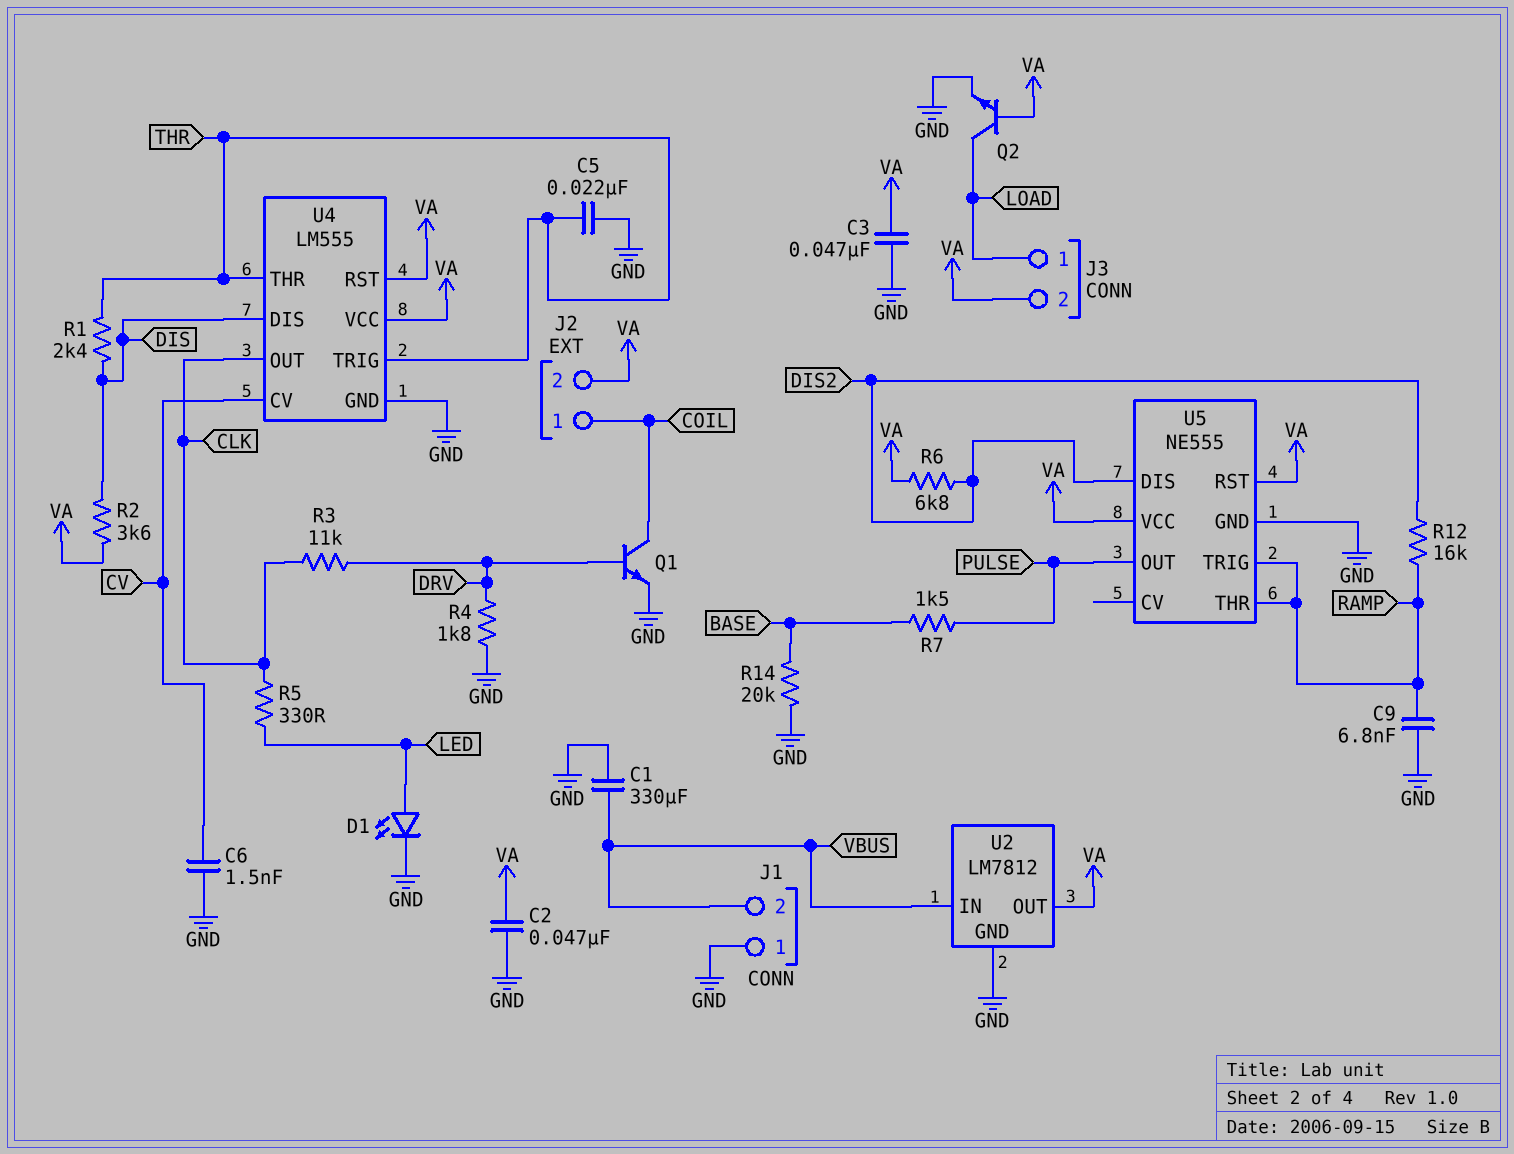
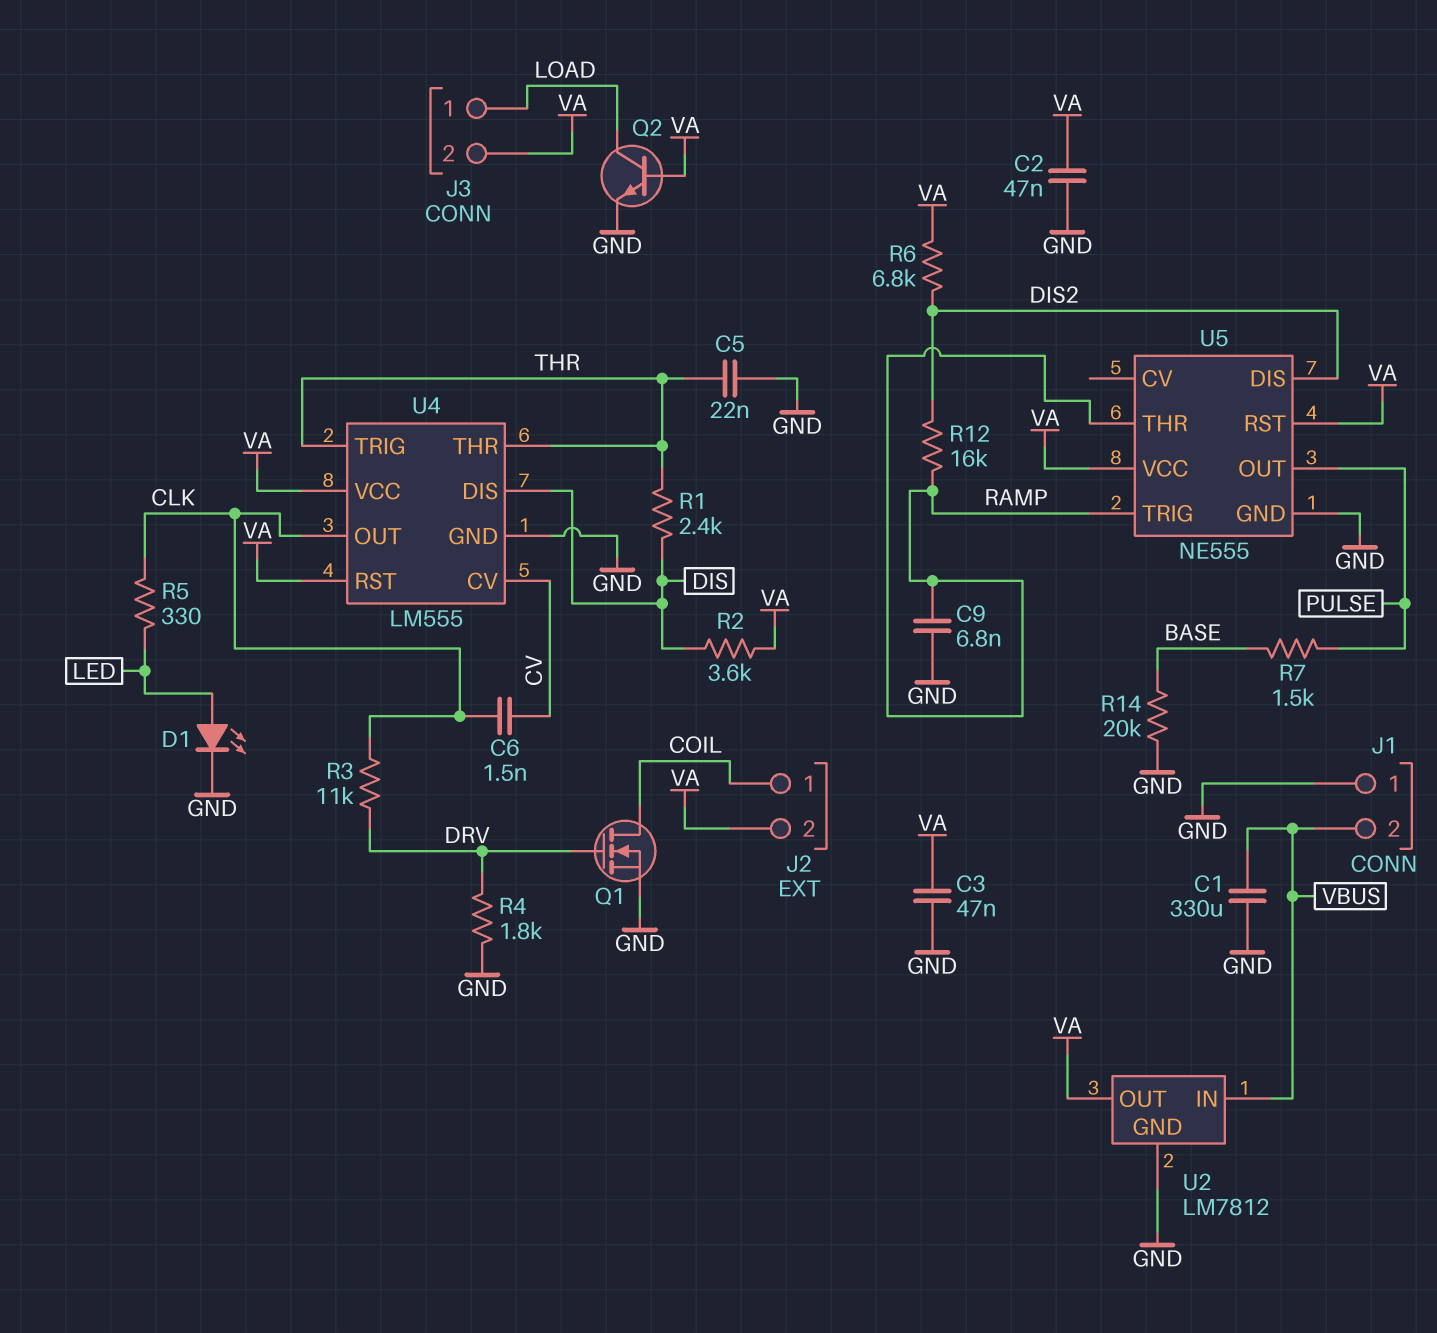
C6: 1.5nF (CV, GND) -> 1.5nF (CLK, CV)
Q1: NPN (B DRV, C COIL, E GND) -> NMOS (G DRV, D COIL, S GND)

